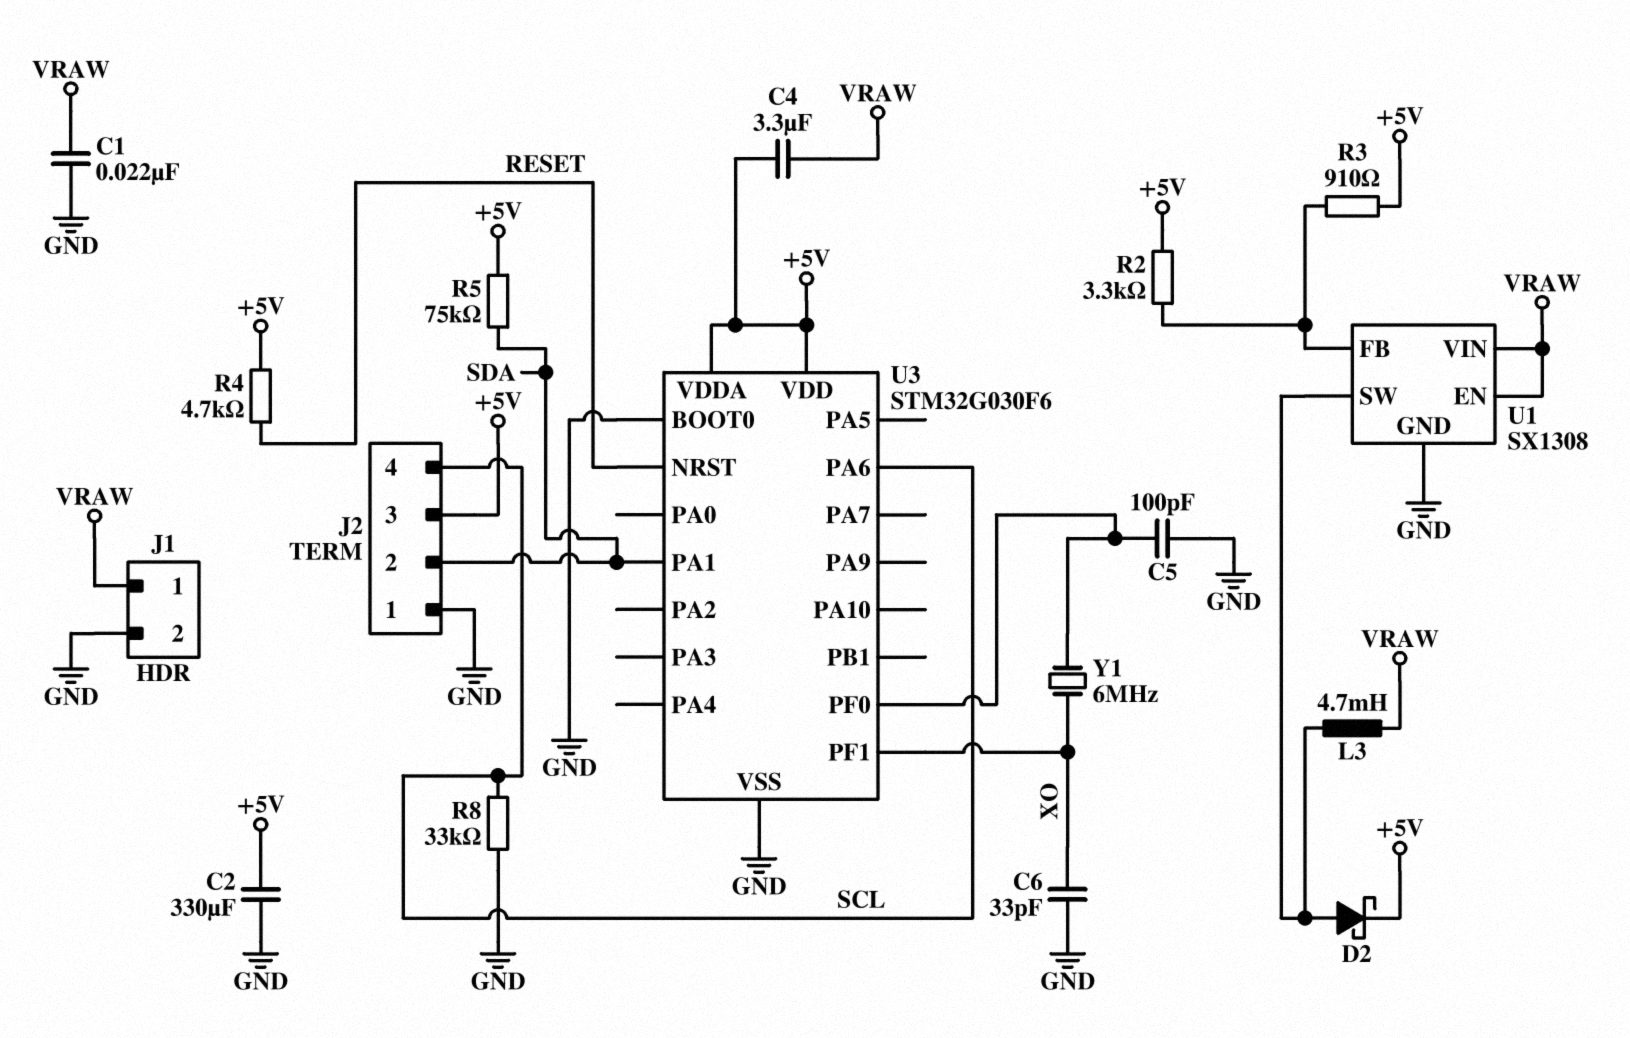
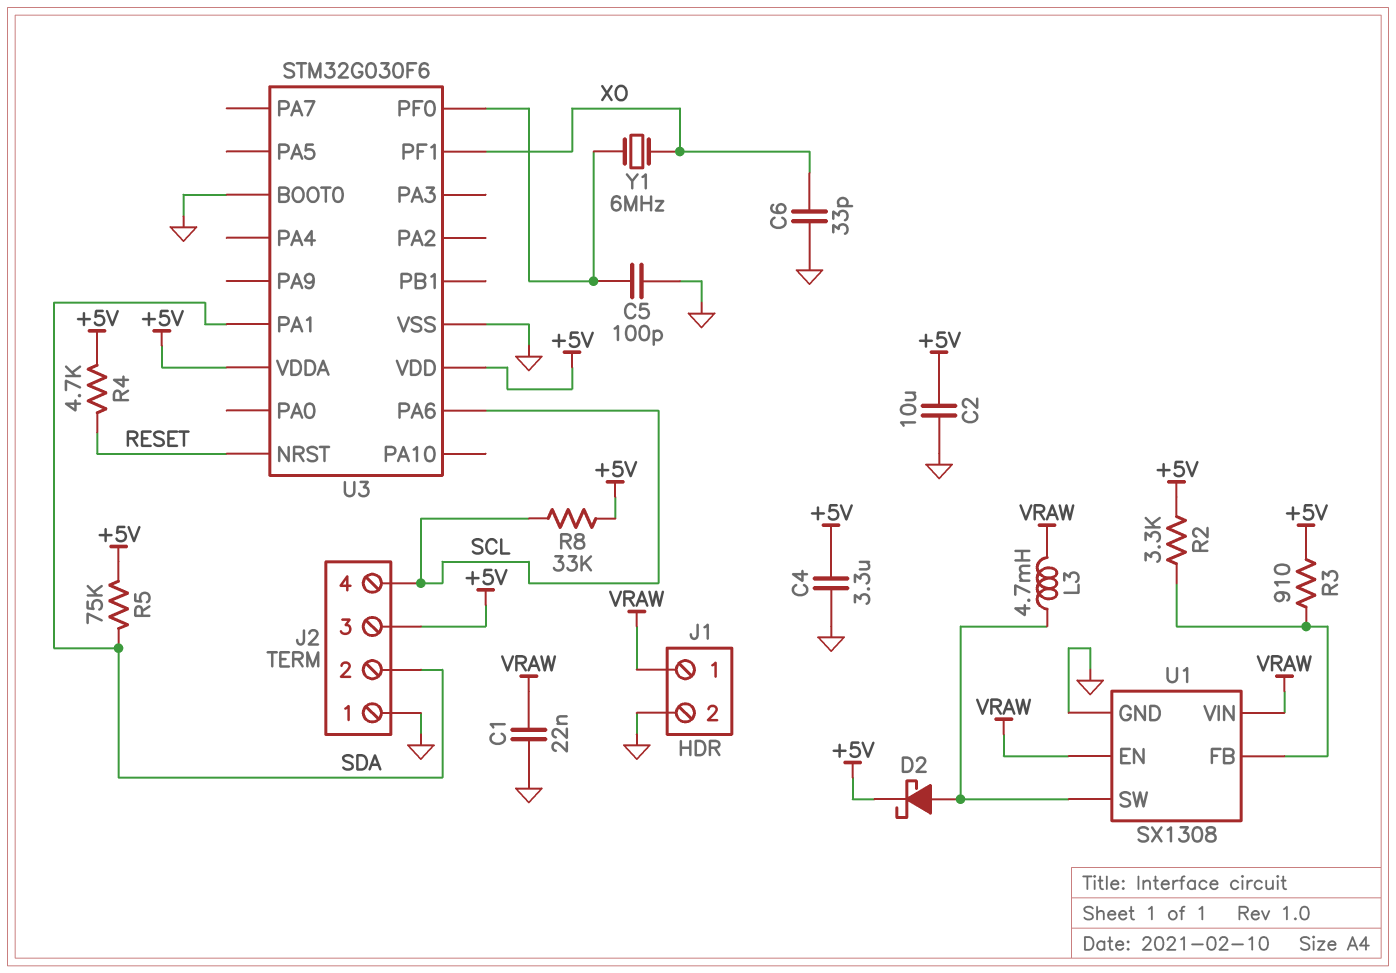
C2: 330uF (+5V, GND) -> 10uF (+5V, GND)
C4: 3.3uF (+5V, VRAW) -> 3.3uF (+5V, GND)
R8: 33k (GND, SCL) -> 33k (+5V, SCL)

